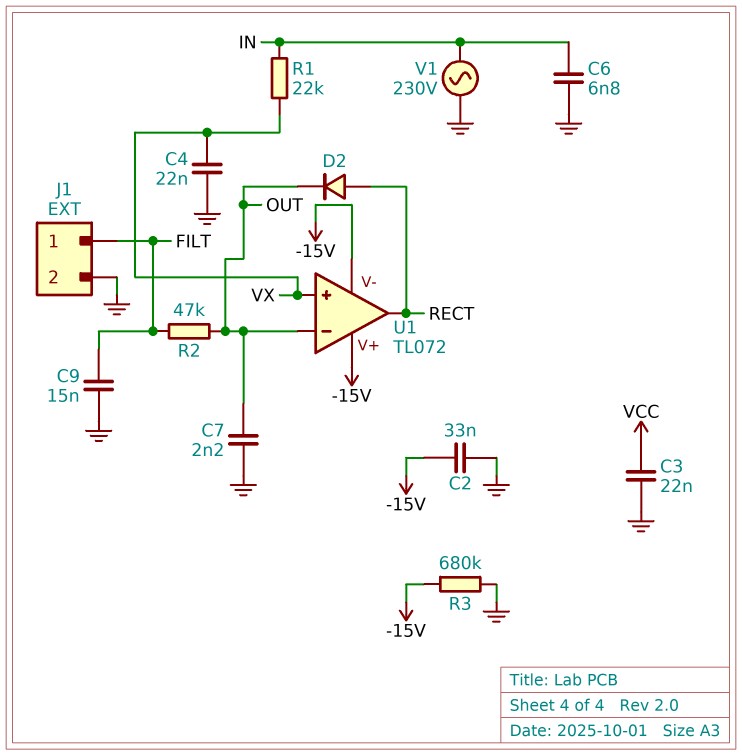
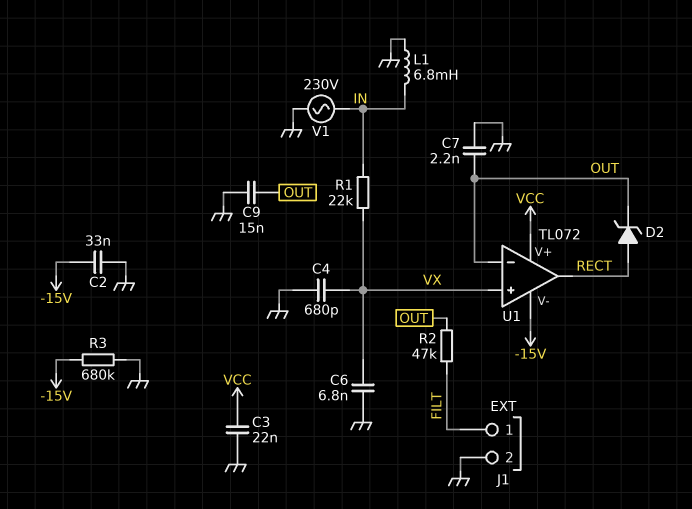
C4: 22nF (GND, VX) -> 680pF (GND, VX)
C6: 6.8nF (GND, IN) -> 6.8nF (GND, VX)
C9: 15nF (FILT, GND) -> 15nF (GND, OUT)
D2: diode (A RECT, K OUT) -> zener (A RECT, K OUT)
L1: none -> 6.8mH (GND, IN)
U1 pin V+: -15V -> VCC

